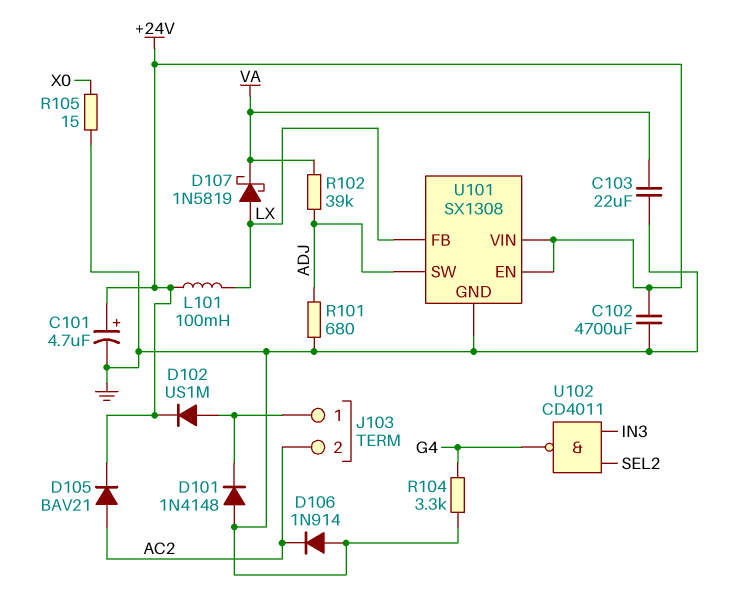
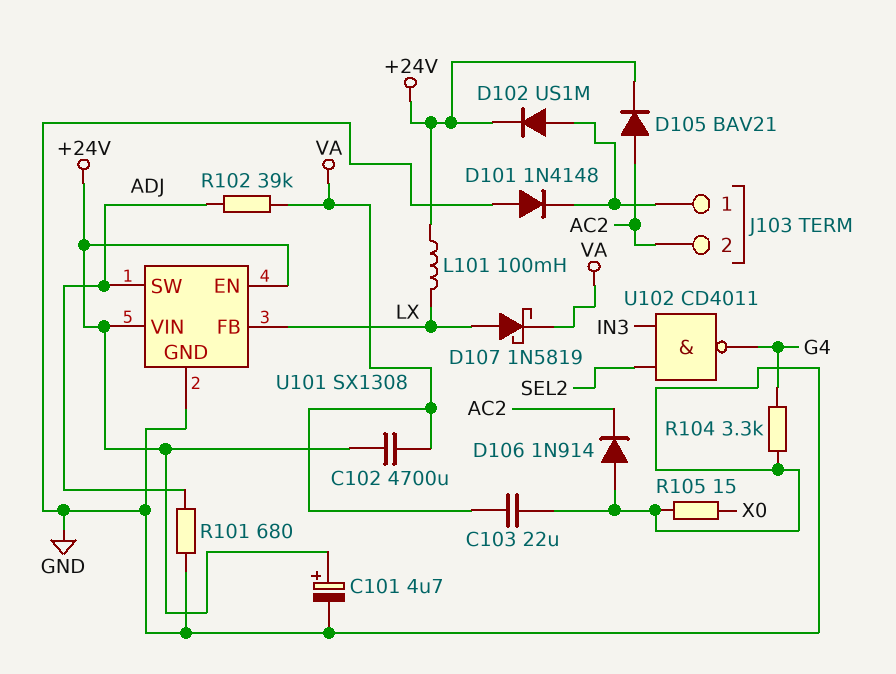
C102: 4700uF (+24V, GND) -> 4700uF (+24V, VA)

